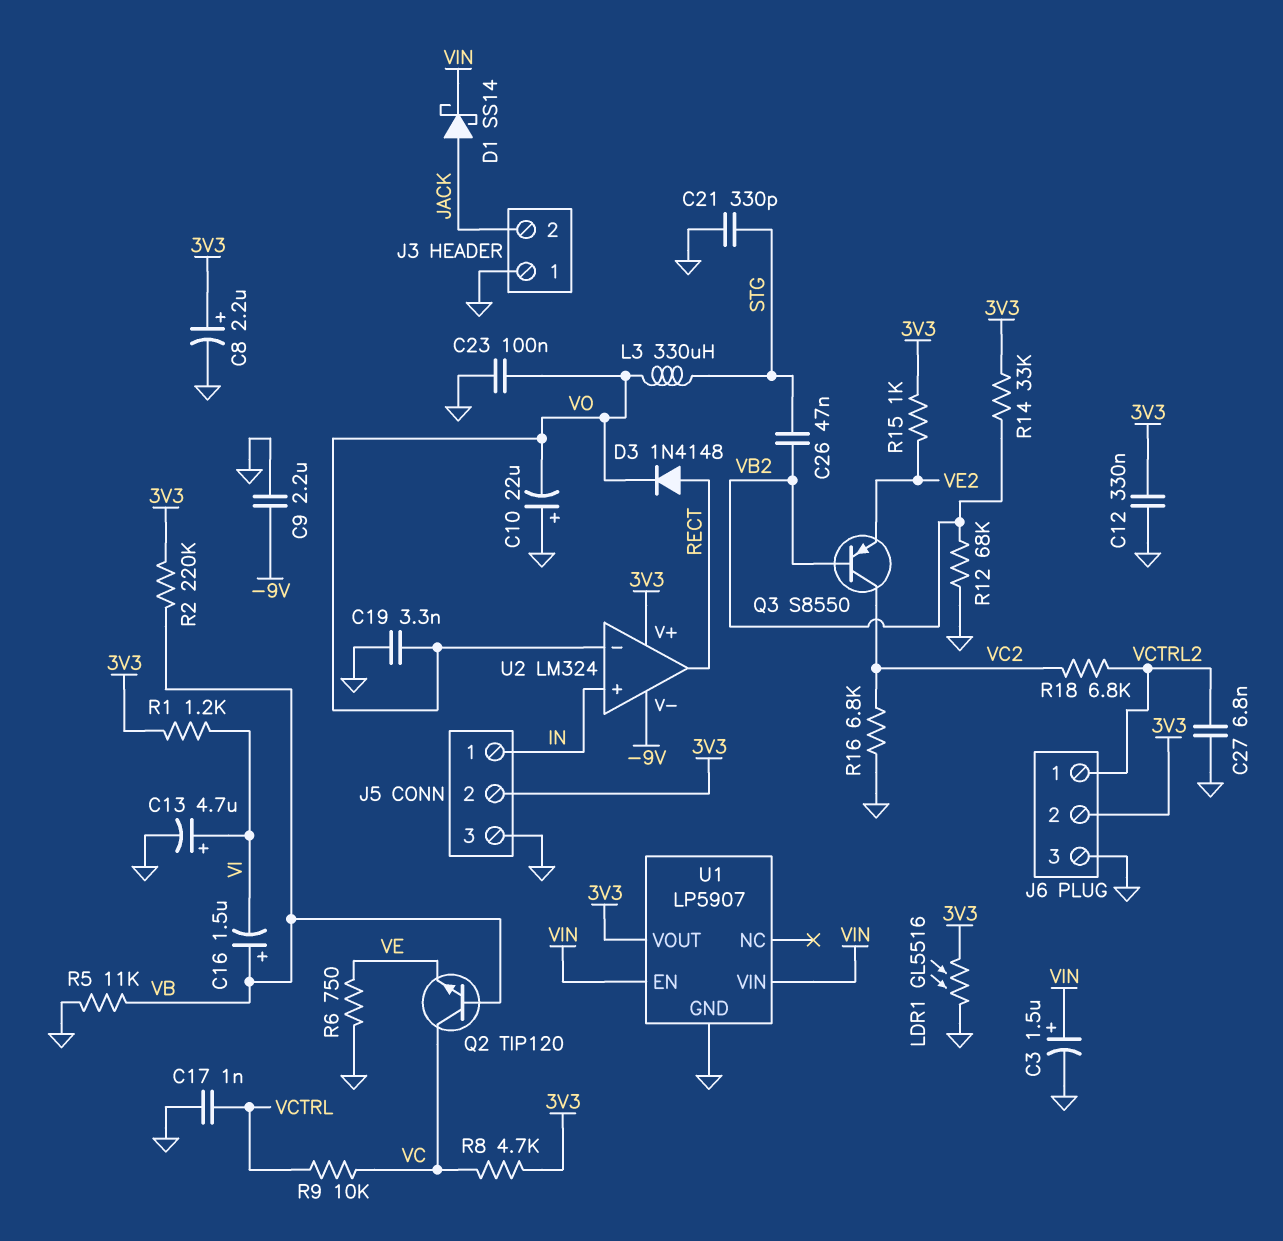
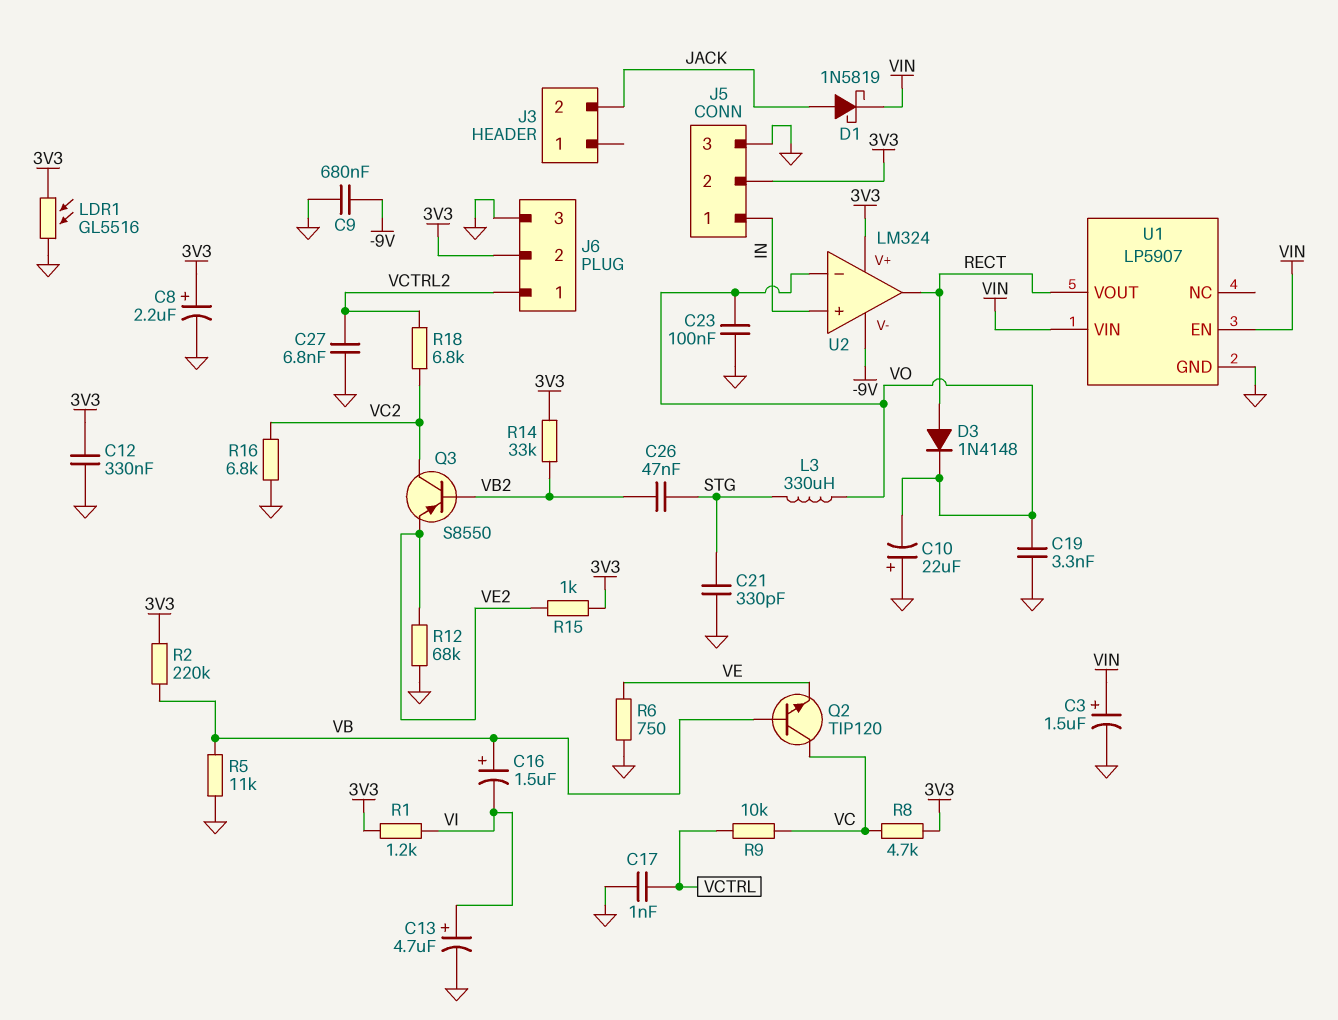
C9: 2.2uF (-9V, GND) -> 680nF (-9V, GND)
D1: schottky SS14 (A JACK, K VIN) -> schottky 1N5819 (A JACK, K VIN)
J3 pin 1: GND -> none
R12: 68k (GND, VB2) -> 68k (GND, VE2)
U1 pin VOUT: 3V3 -> RECT

